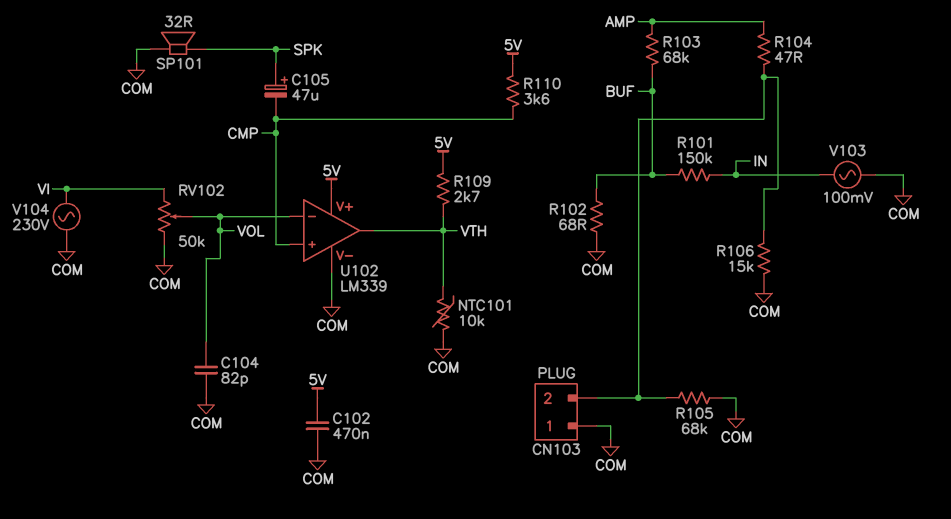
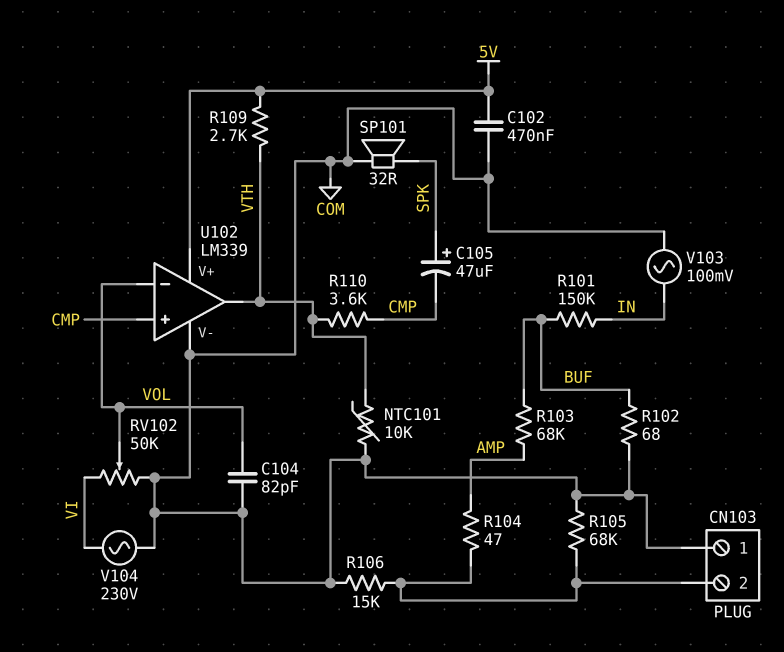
R110: 3.6k (5V, CMP) -> 3.6k (CMP, VTH)

